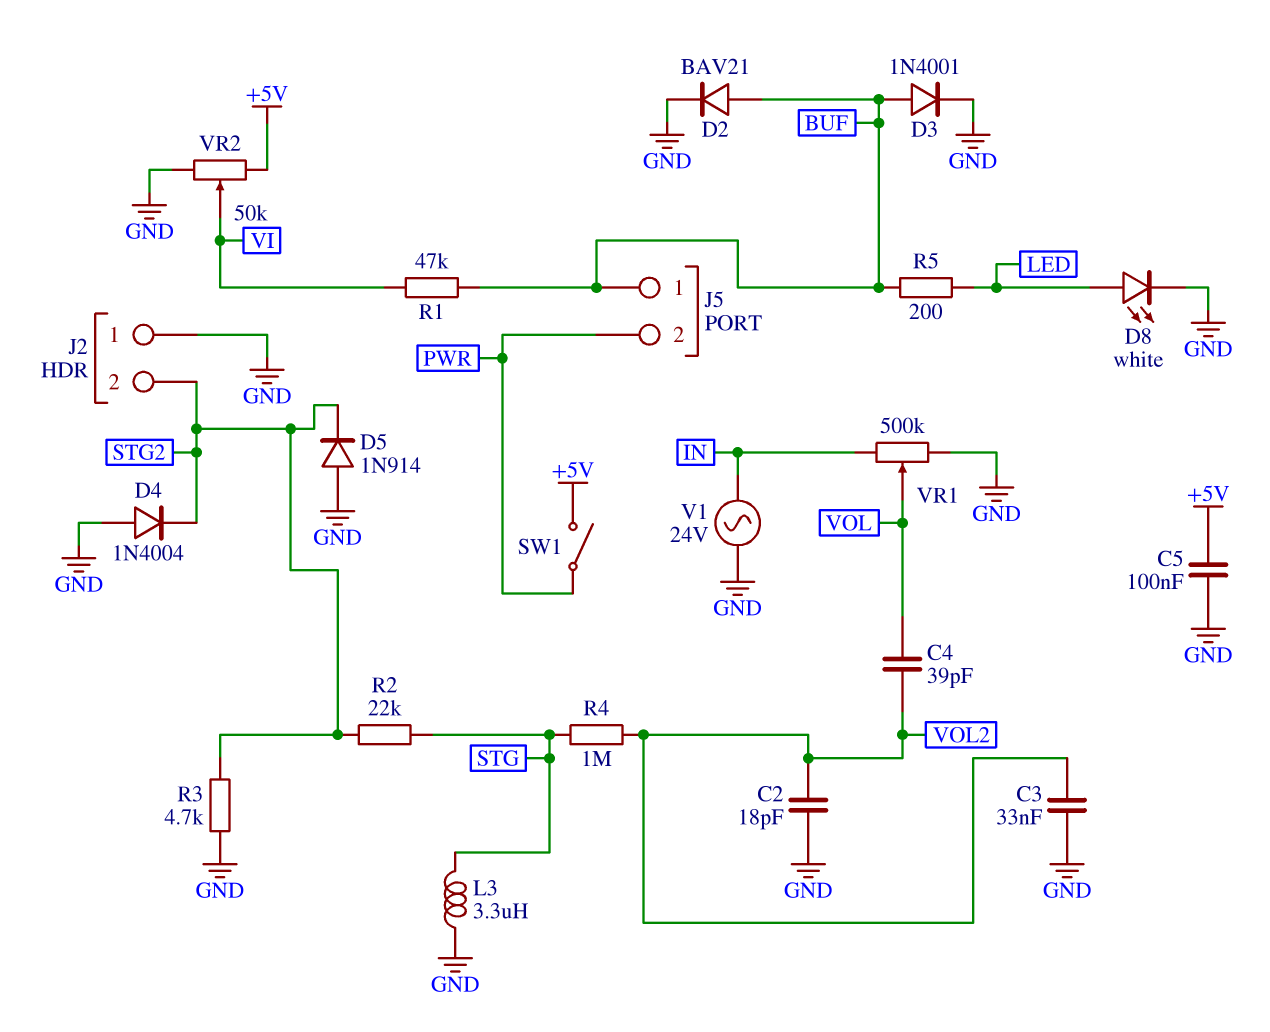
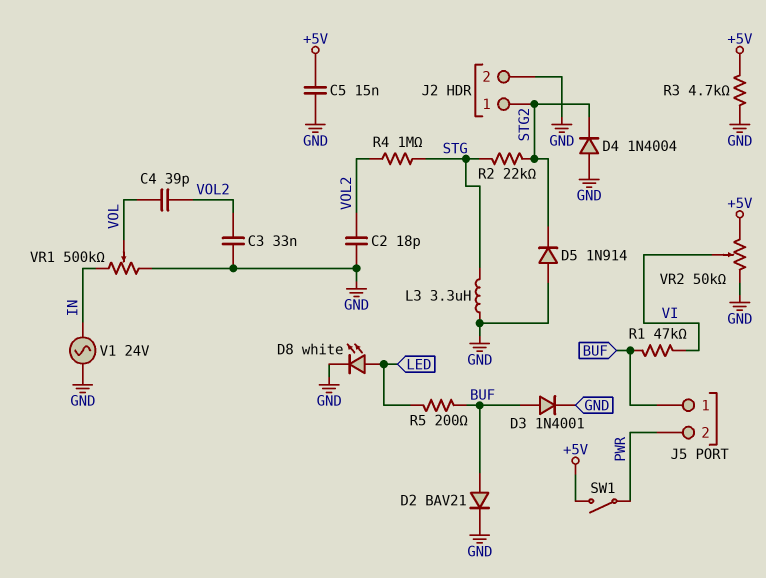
C5: 100nF (+5V, GND) -> 15nF (+5V, GND)
J2 pin 1: GND -> STG2
J2 pin 2: STG2 -> GND
R3: 4.7k (GND, STG2) -> 4.7k (+5V, GND)

